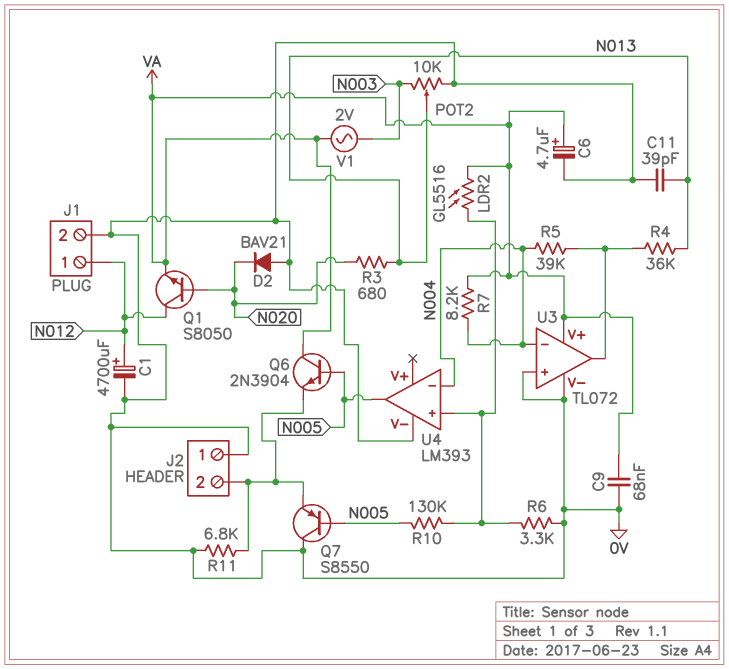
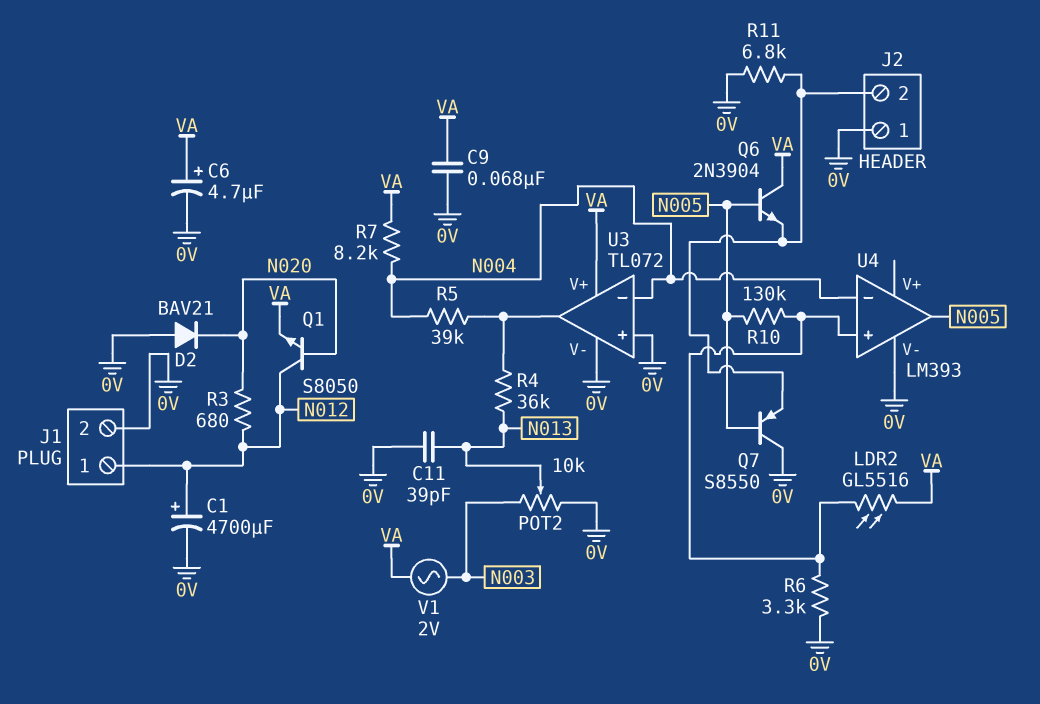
R3: 680 (N013, N020) -> 680 (N012, N020)

